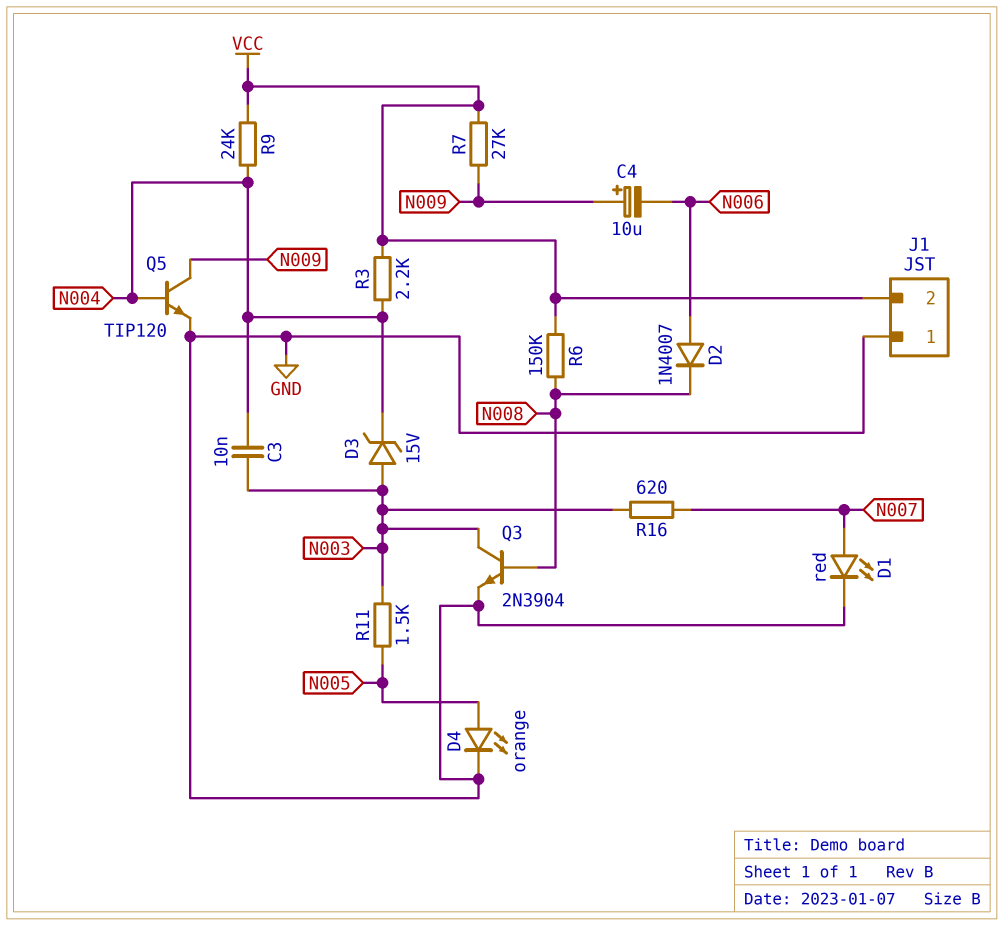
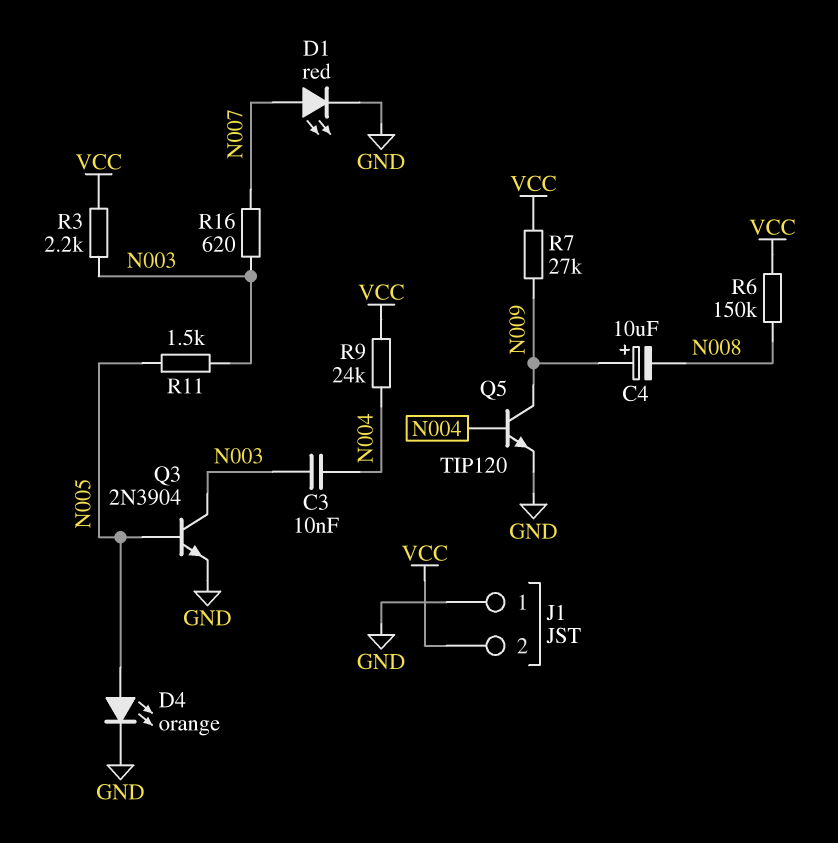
C4: 10uF (plus N009, minus N006) -> 10uF (plus N009, minus N008)
D2: diode 1N4007 (A N006, K N008) -> none
D3: zener 15V (A N003, K N004) -> none
Q3: NPN 2N3904 (B N008, C N003, E GND) -> NPN 2N3904 (B N005, C N003, E GND)
R3: 2.2k (N004, VCC) -> 2.2k (N003, VCC)

